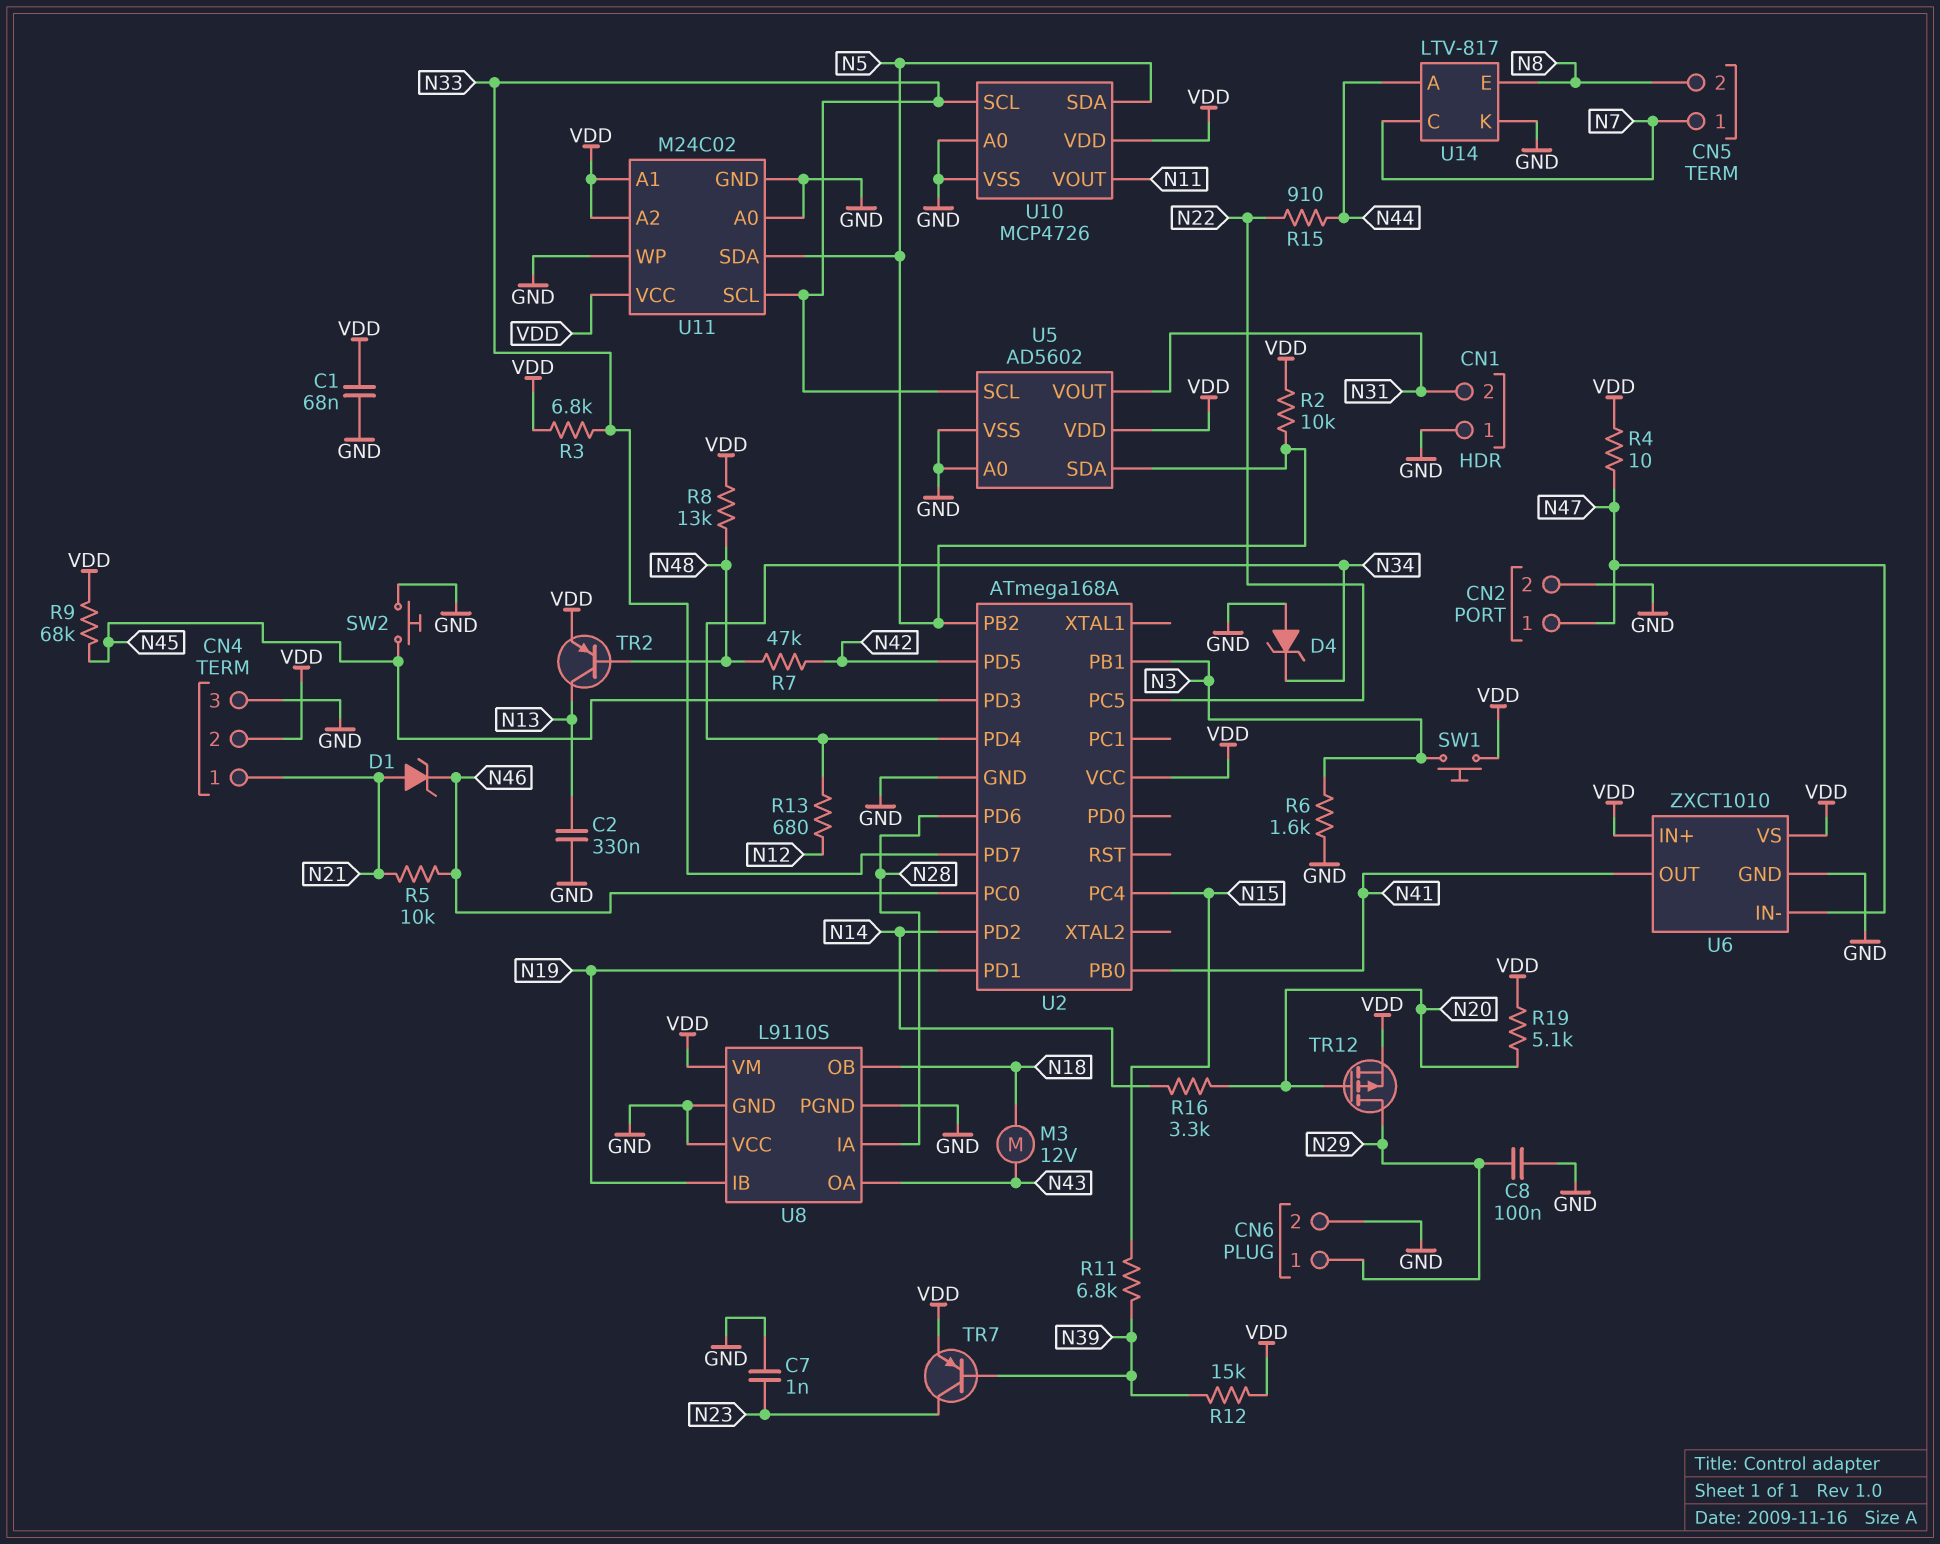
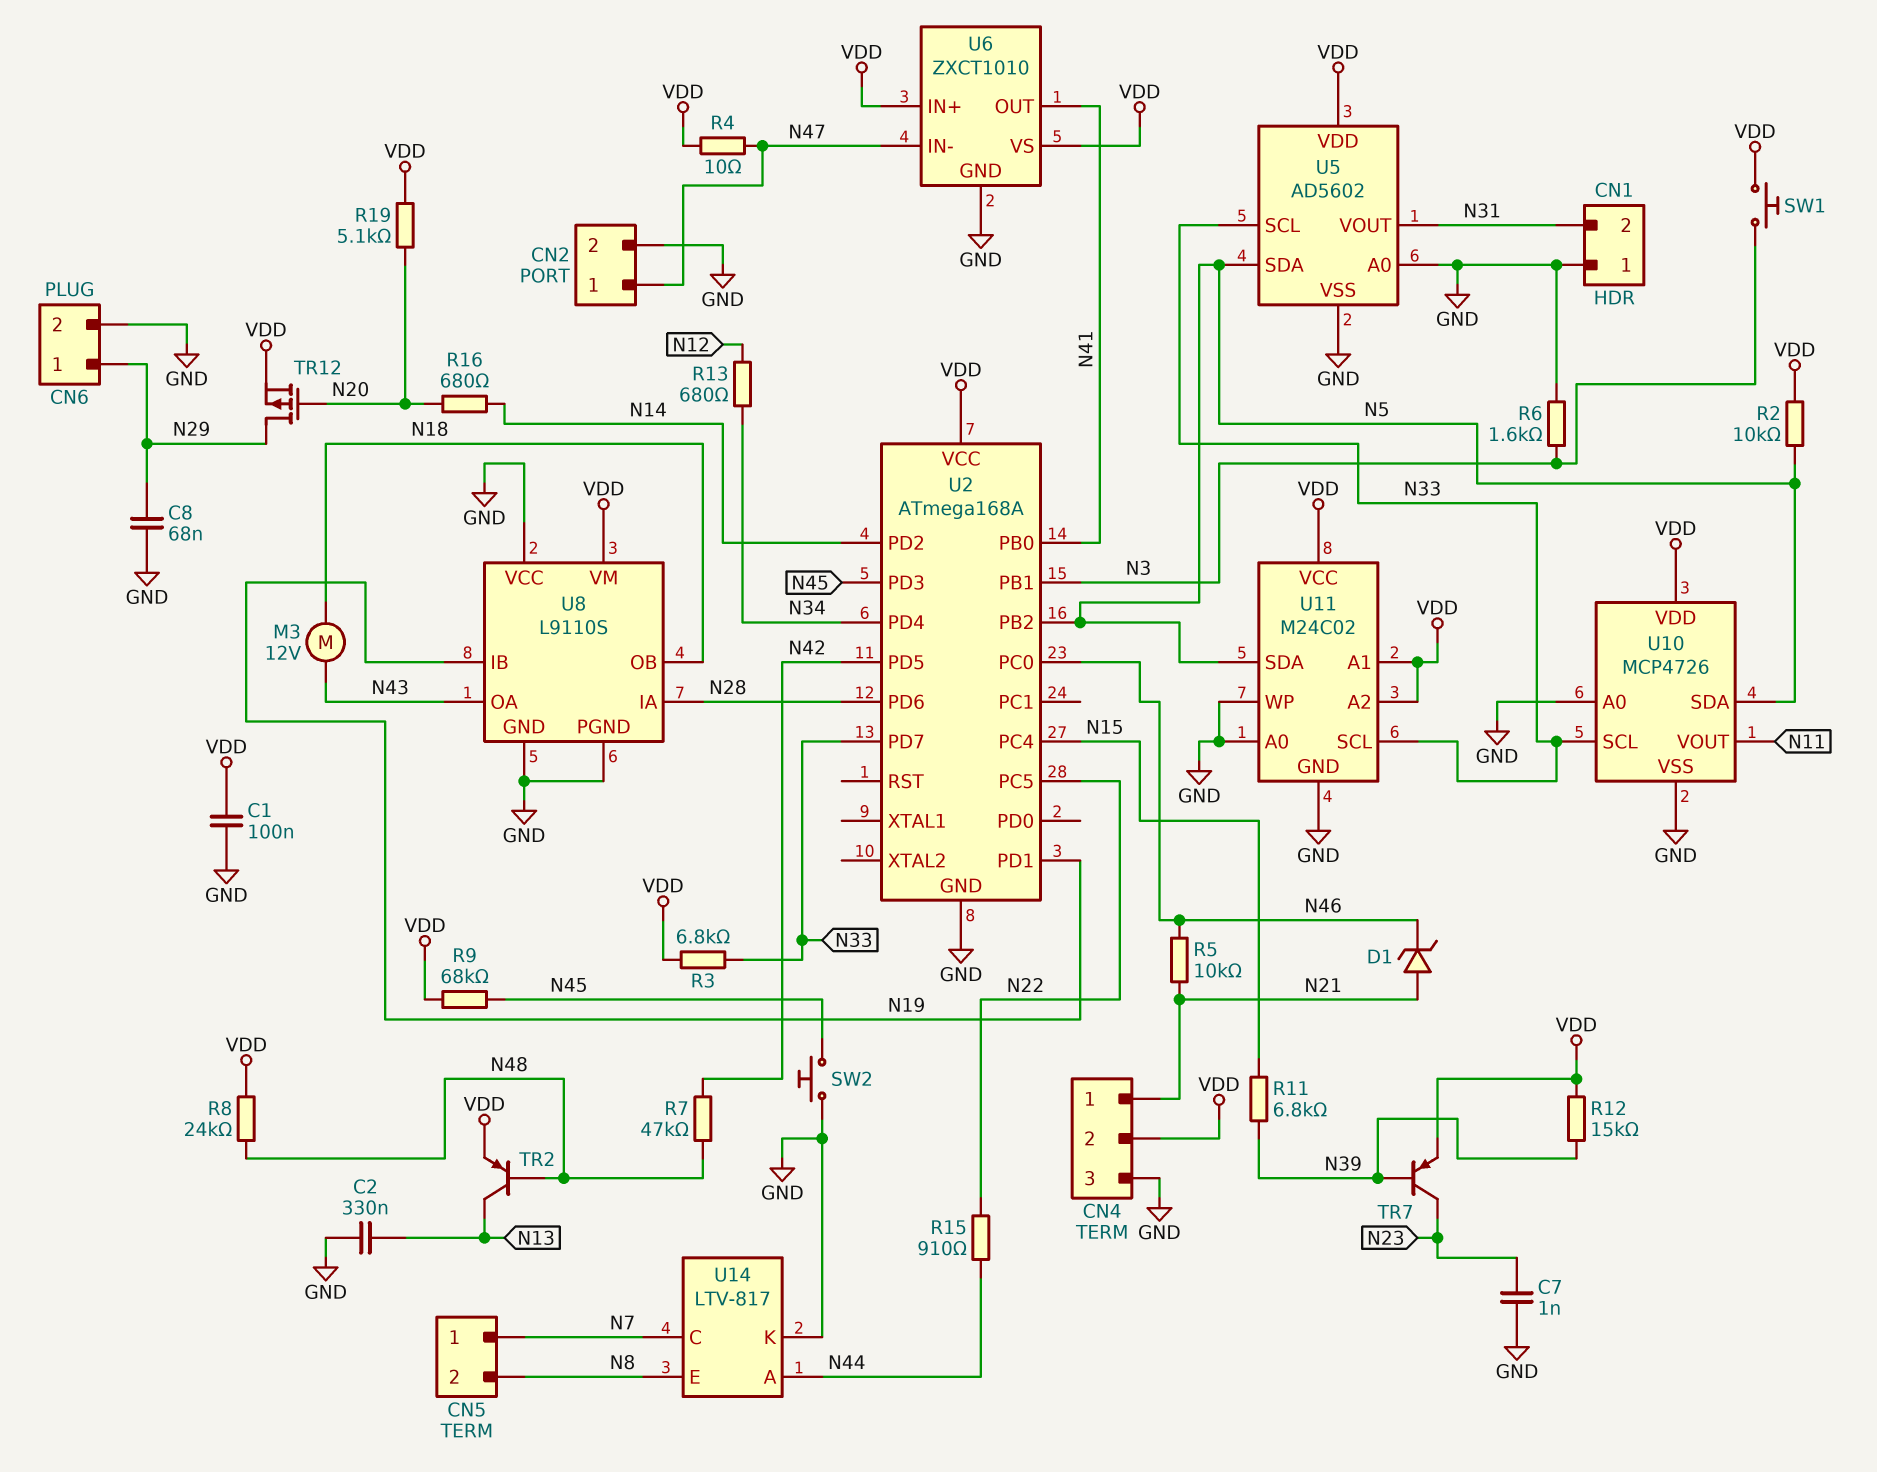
C1: 68nF (GND, VDD) -> 100nF (GND, VDD)
C8: 100nF (GND, N29) -> 68nF (GND, N29)
D4: zener (A GND, K N34) -> none
R8: 13k (N48, VDD) -> 24k (N48, VDD)
R16: 3.3k (N14, N20) -> 680 (N14, N20)

